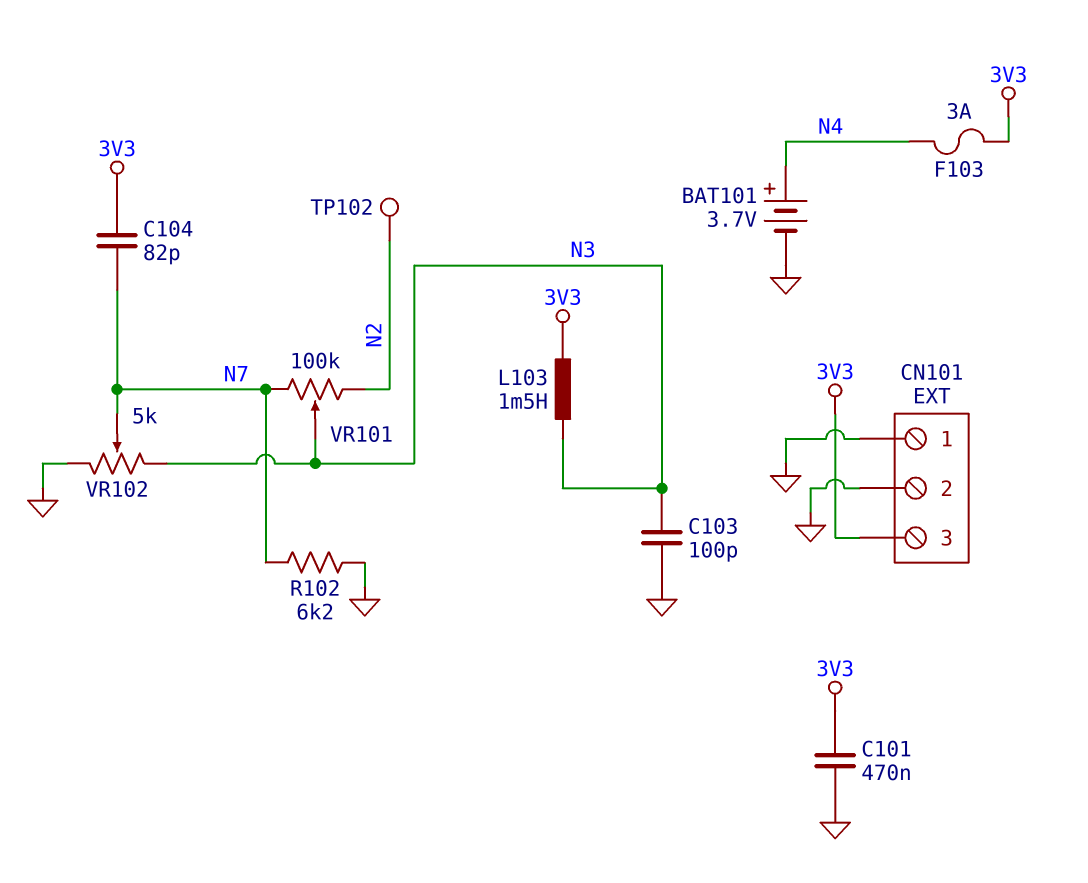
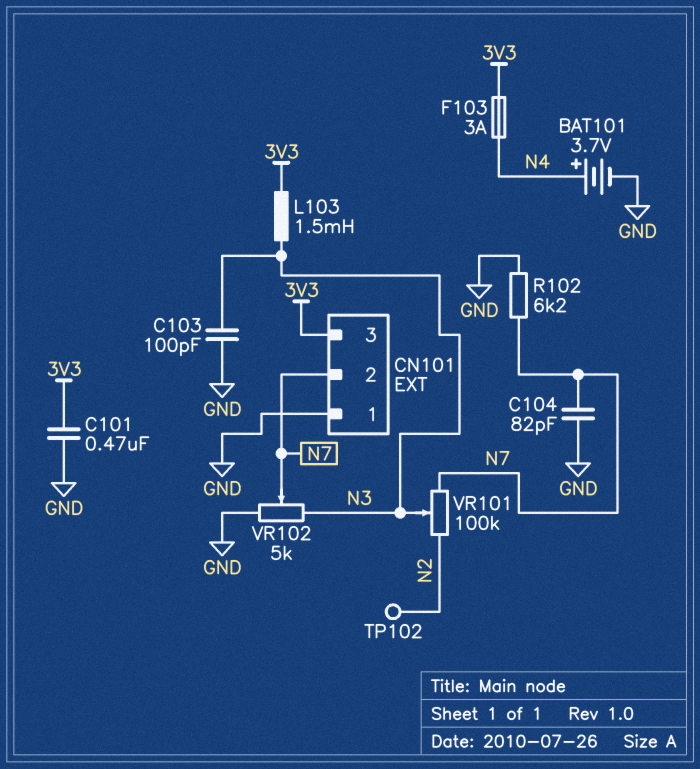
C104: 82pF (3V3, N7) -> 82pF (GND, N7)
CN101 pin 2: GND -> N7

